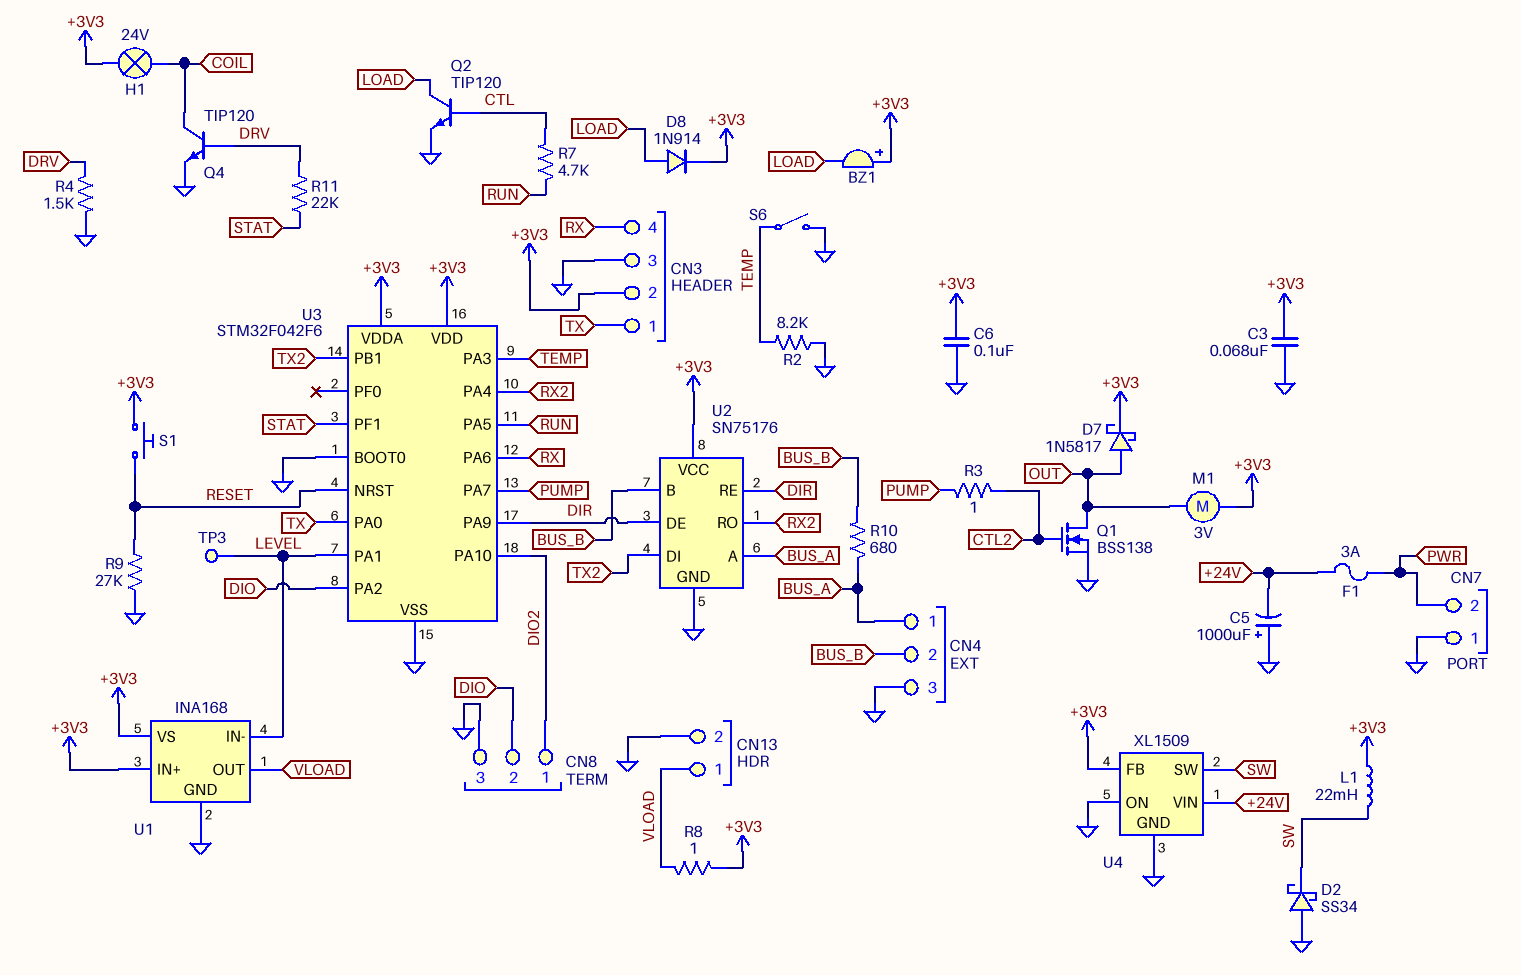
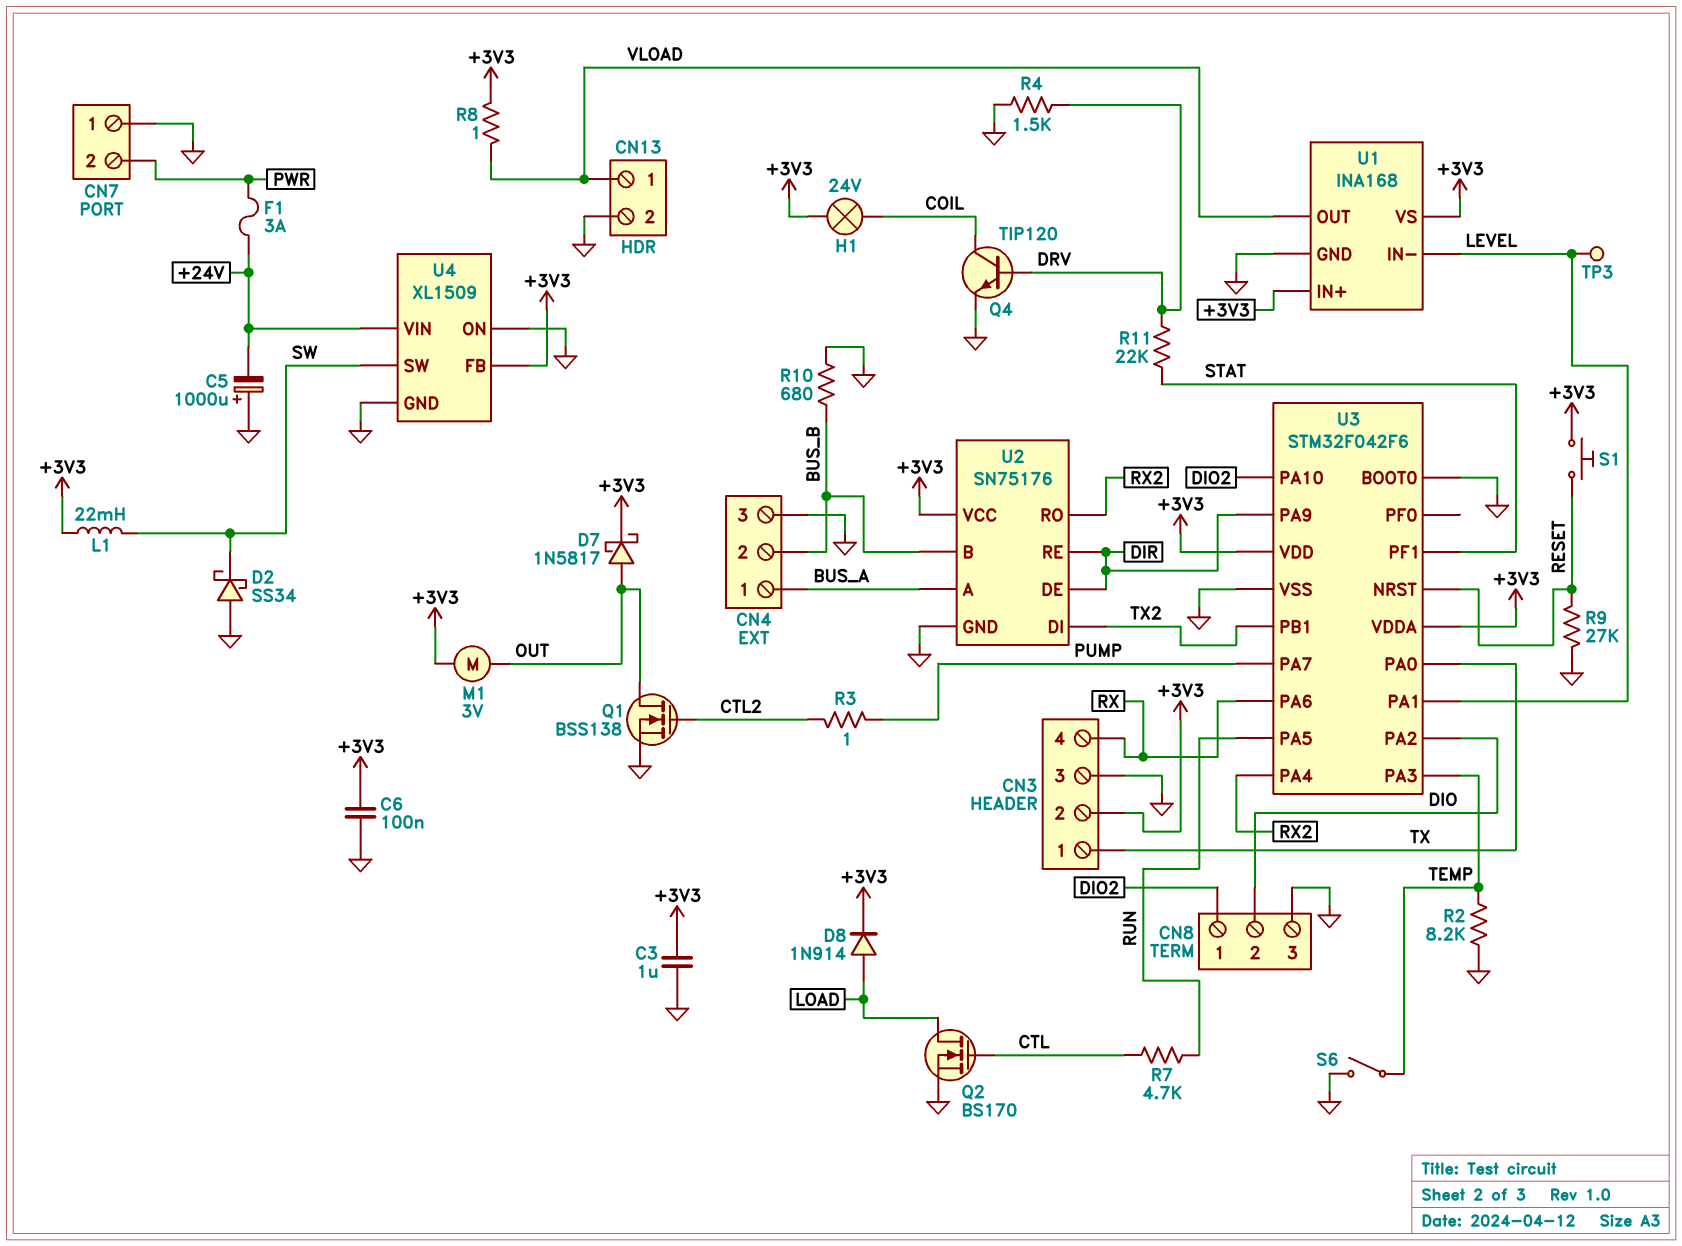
BZ1: buzzer (plus +3V3, minus LOAD) -> none
C3: 68nF (+3V3, GND) -> 1uF (+3V3, GND)
Q2: NPN TIP120 (B CTL, C LOAD, E GND) -> NMOS BS170 (G CTL, D LOAD, S GND)
R10: 680 (BUS_A, BUS_B) -> 680 (BUS_B, GND)

